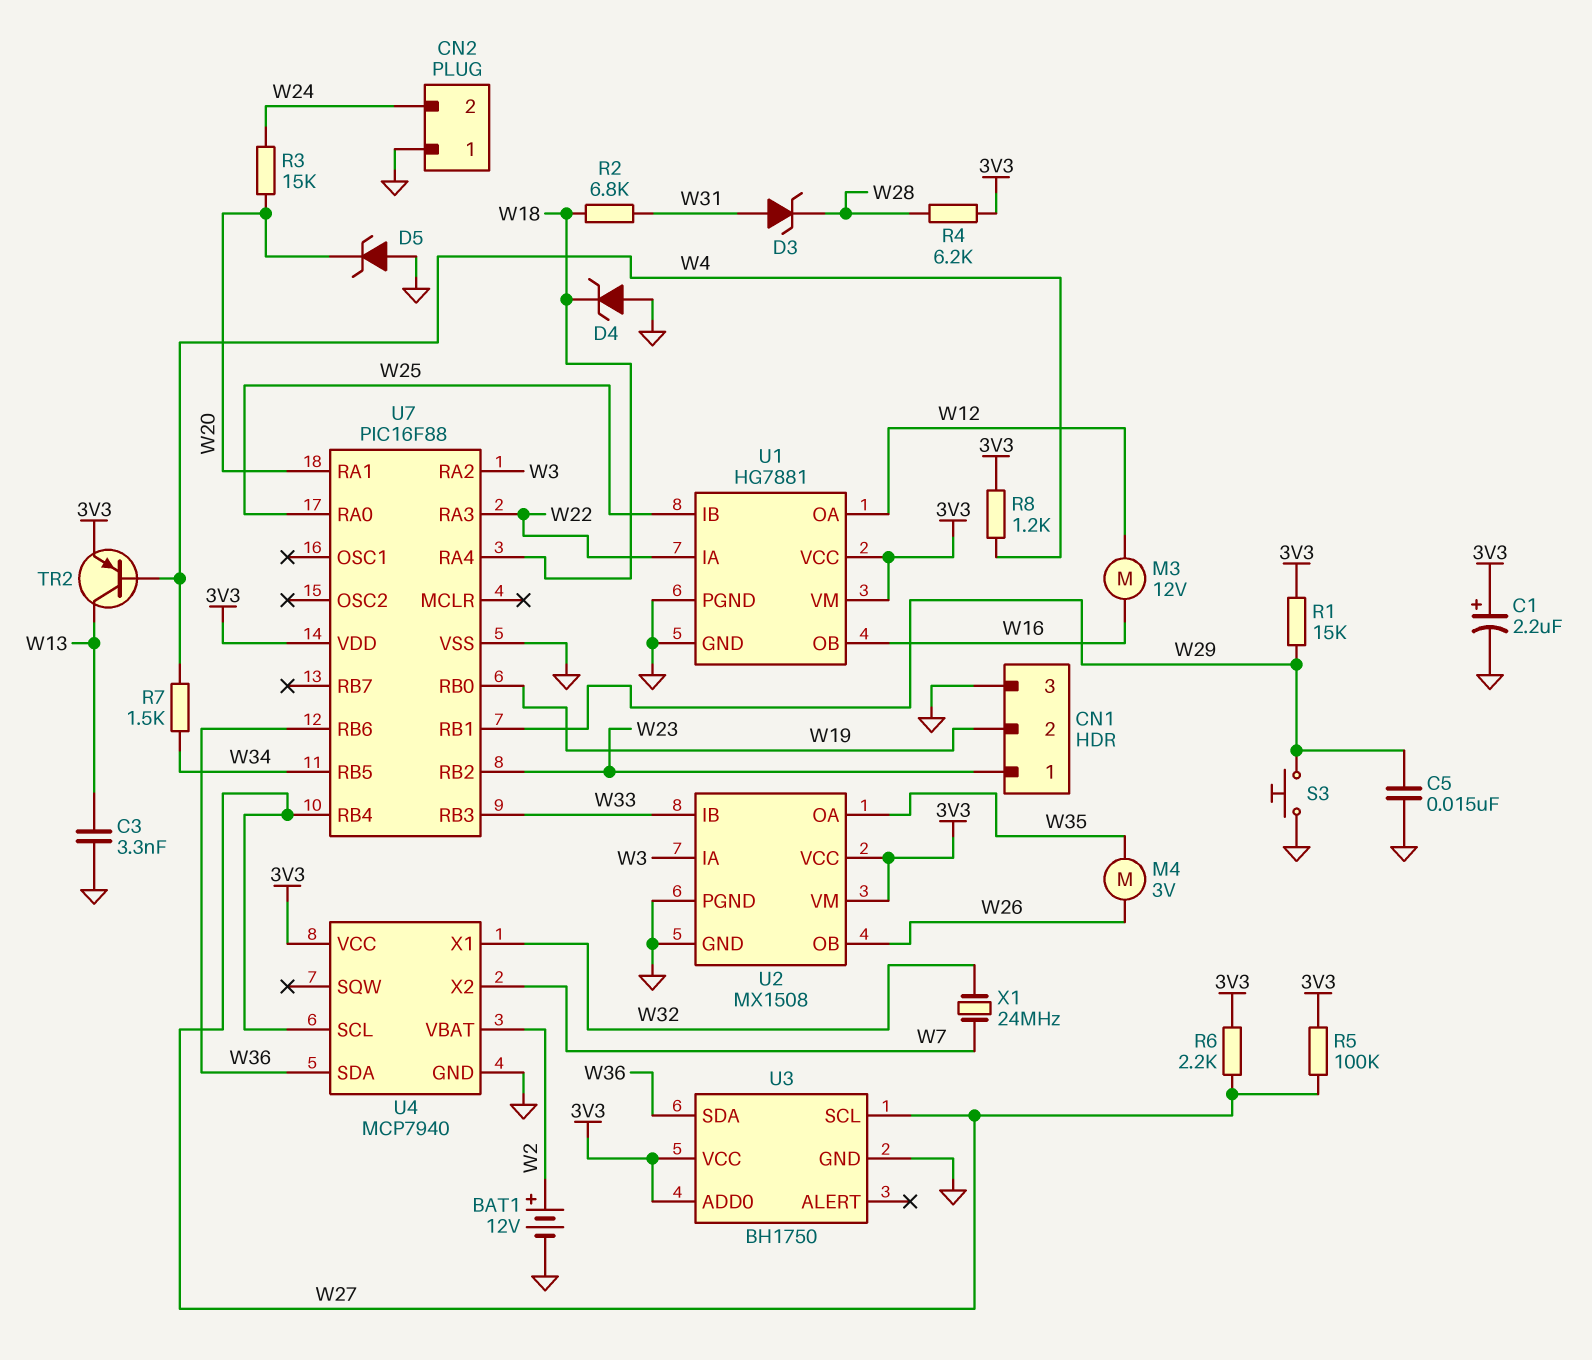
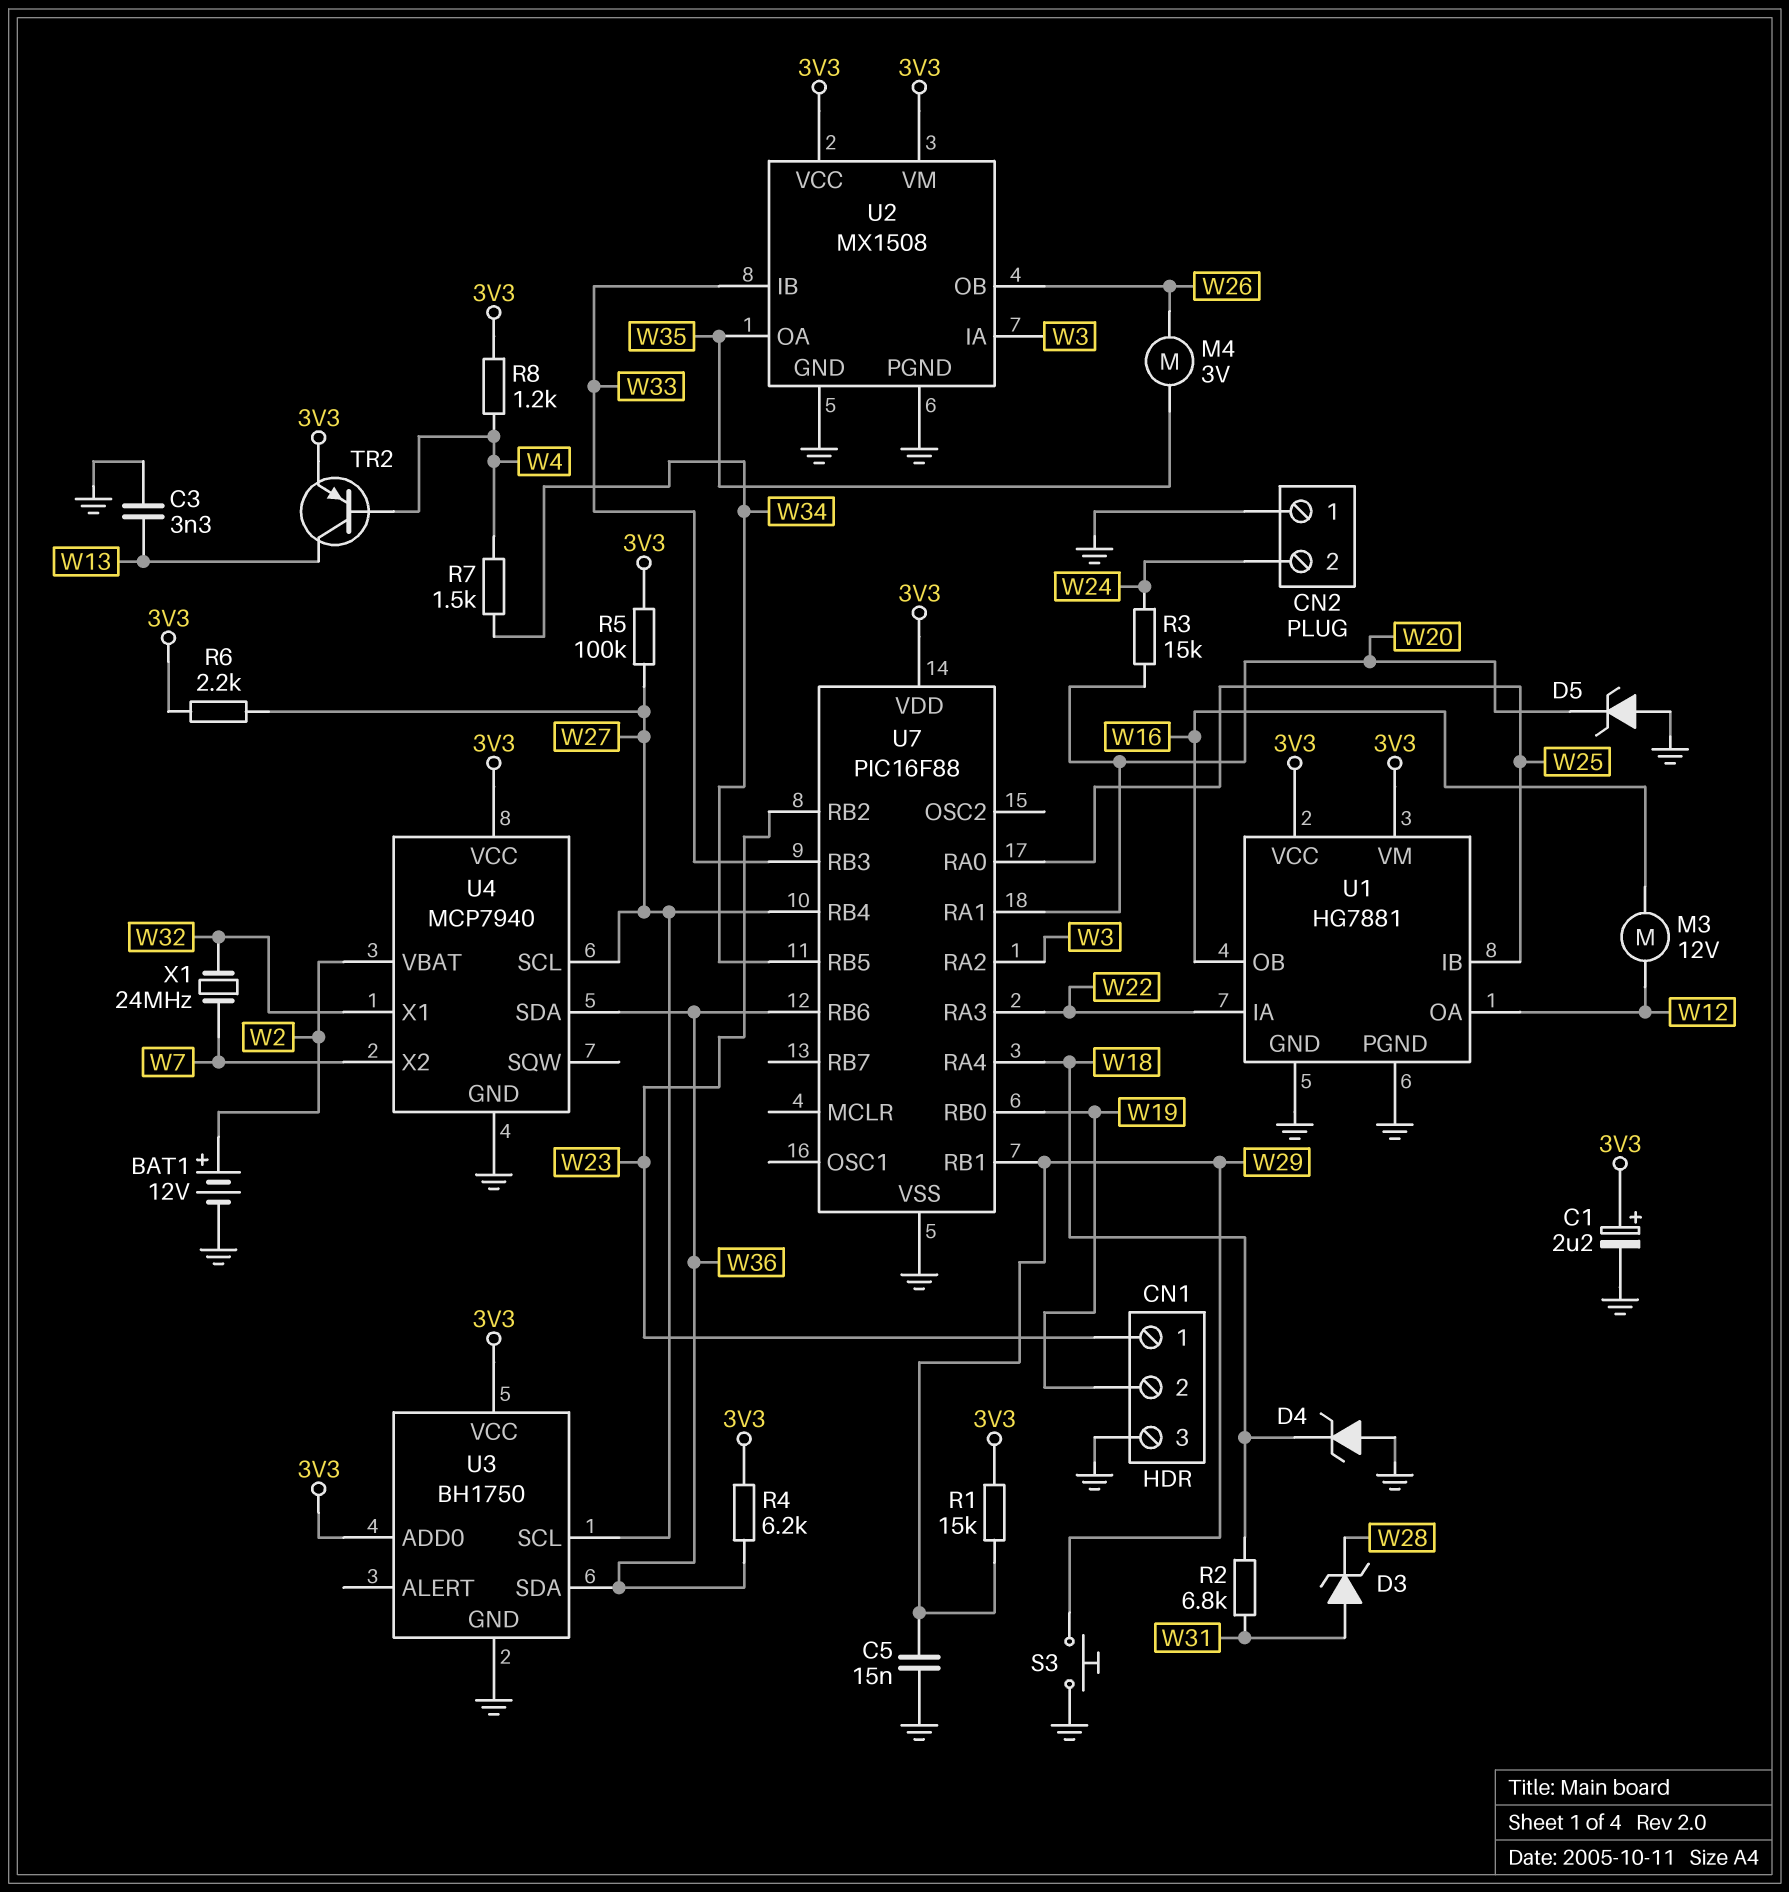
R4: 6.2k (3V3, W28) -> 6.2k (3V3, W36)

